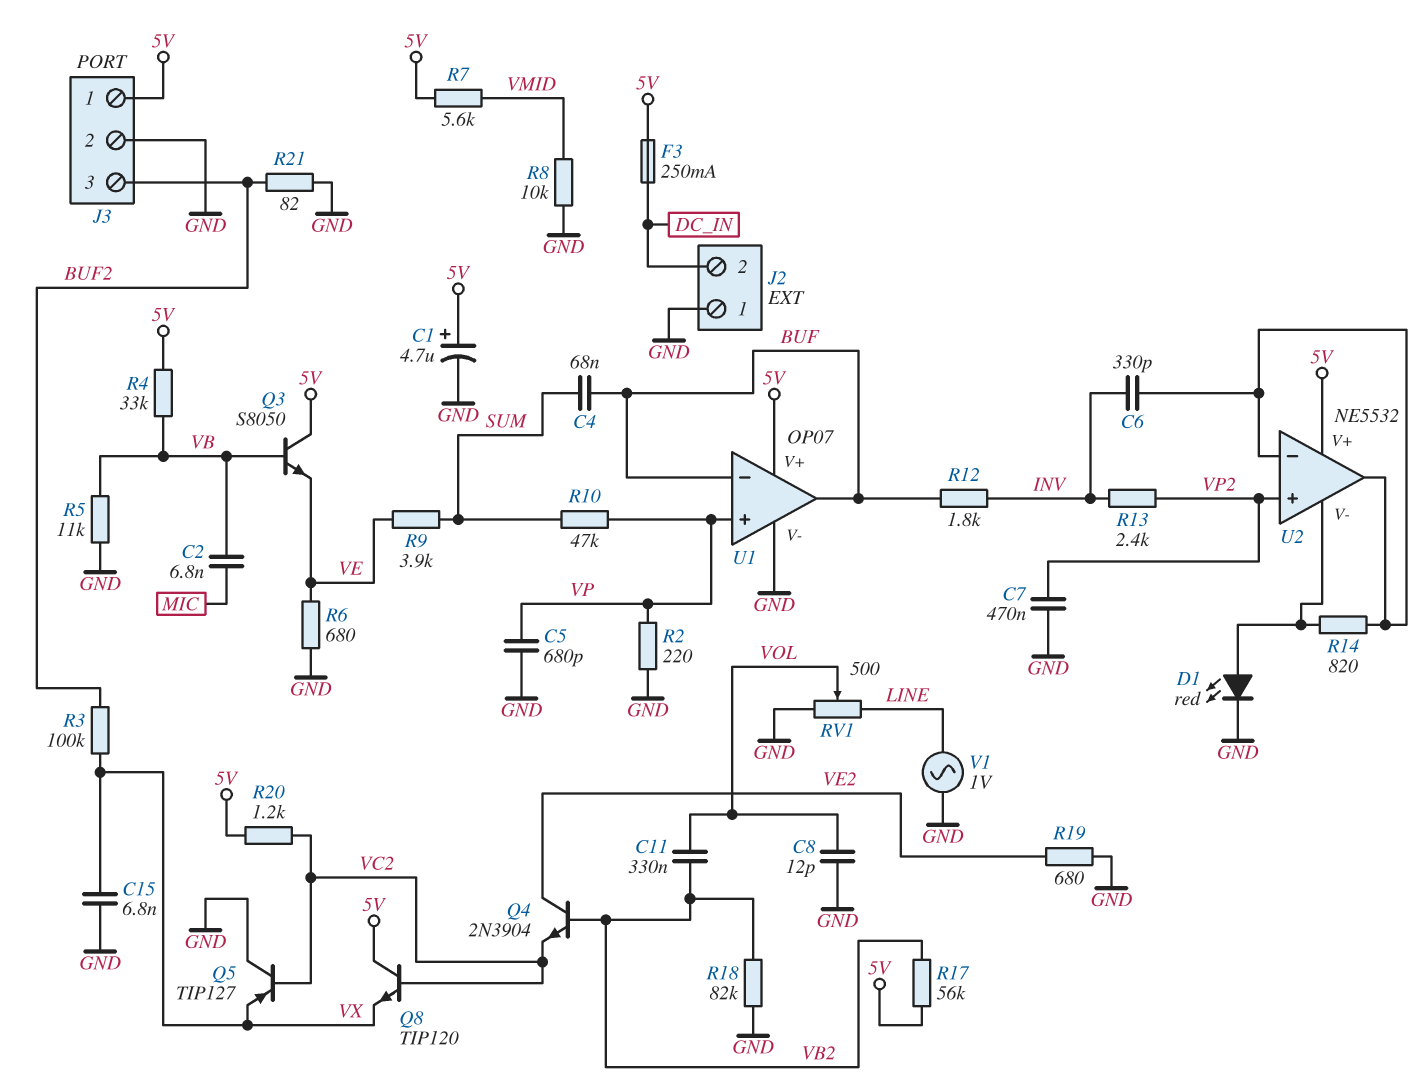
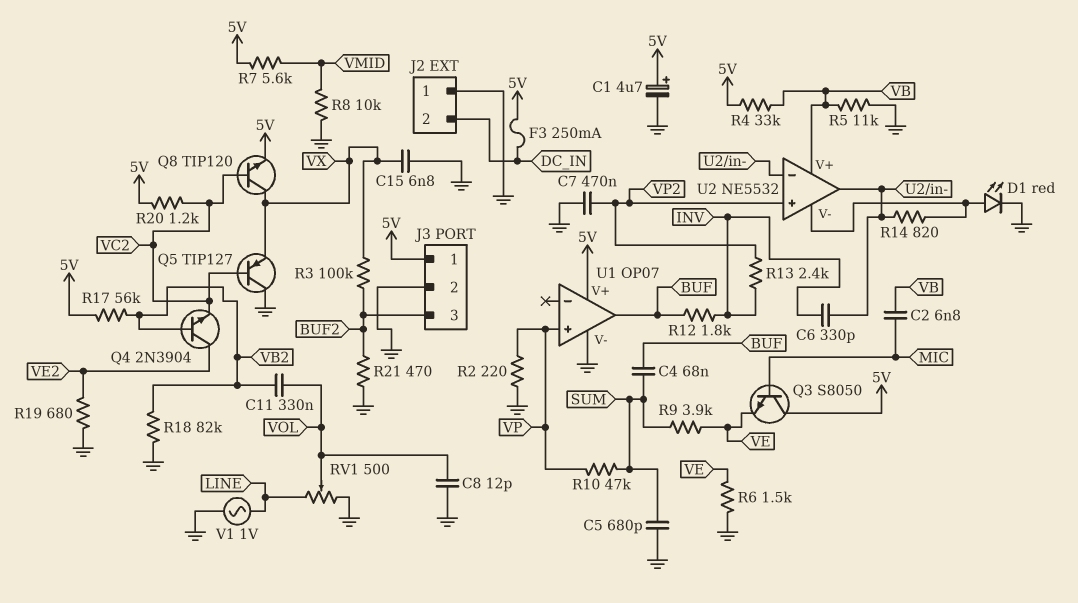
C5: 680pF (GND, VP) -> 680pF (GND, SUM)
Q3: NPN S8050 (B VB, C 5V, E VE) -> NPN S8050 (B MIC, C 5V, E VE)
Q8: NPN TIP120 (B VC2, C 5V, E VX) -> NPN TIP120 (B VC2, C VX, E 5V)
R6: 680 (GND, VE) -> 1.5k (GND, VE)
R21: 82 (BUF2, GND) -> 470 (BUF2, GND)
U1 pin in-: BUF -> none
U2 pin V+: 5V -> VB

